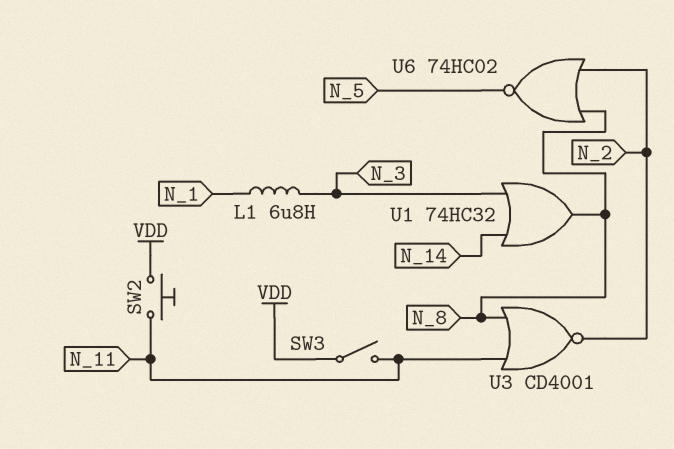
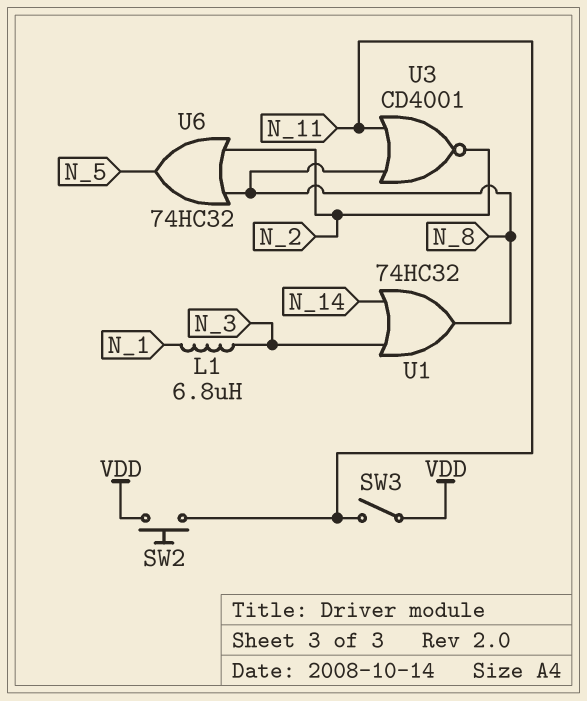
U6: NOR 74HC02 (in N_2, in N_8, out N_5) -> OR 74HC32 (in N_2, in N_8, out N_5)

